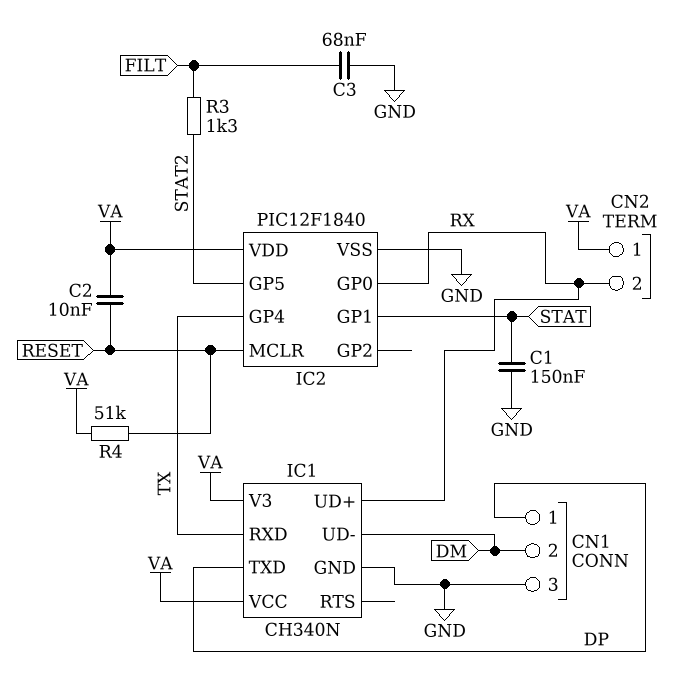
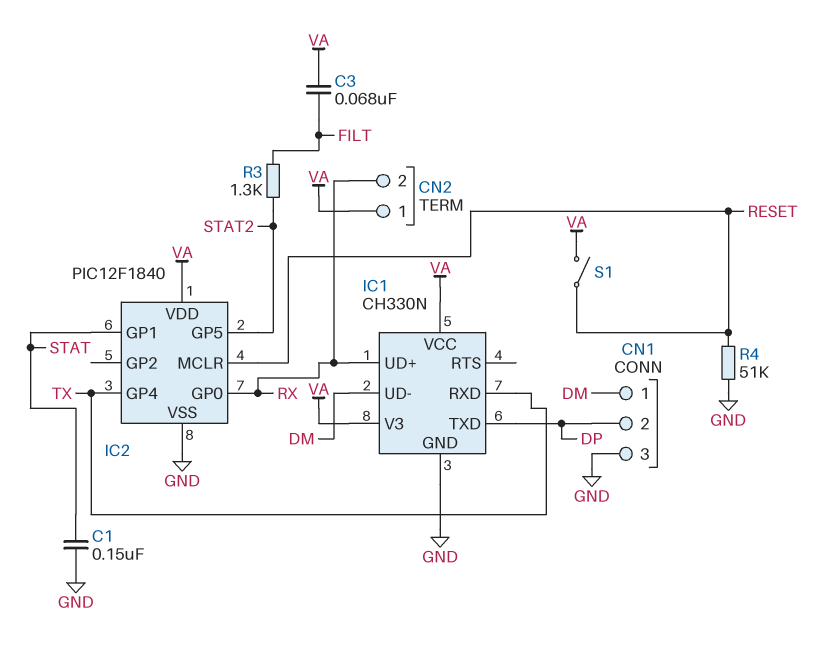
C2: 10nF (RESET, VA) -> none
C3: 68nF (FILT, GND) -> 68nF (FILT, VA)
CN1 pin 1: DP -> DM
CN1 pin 2: DM -> DP
IC1: CH340N -> CH330N
R4: 51k (RESET, VA) -> 51k (GND, RESET)
S1: none -> switch (RESET, VA)

